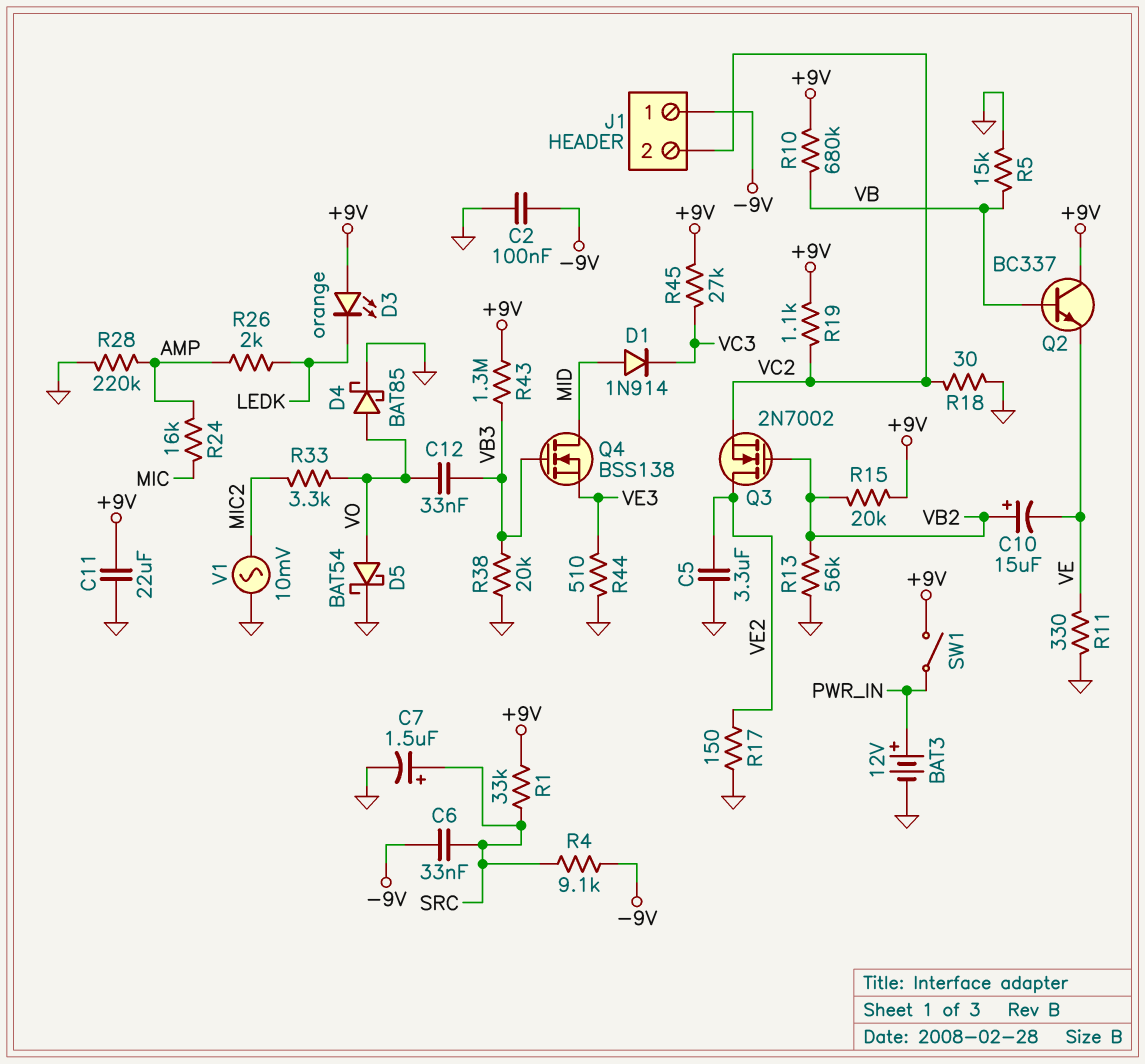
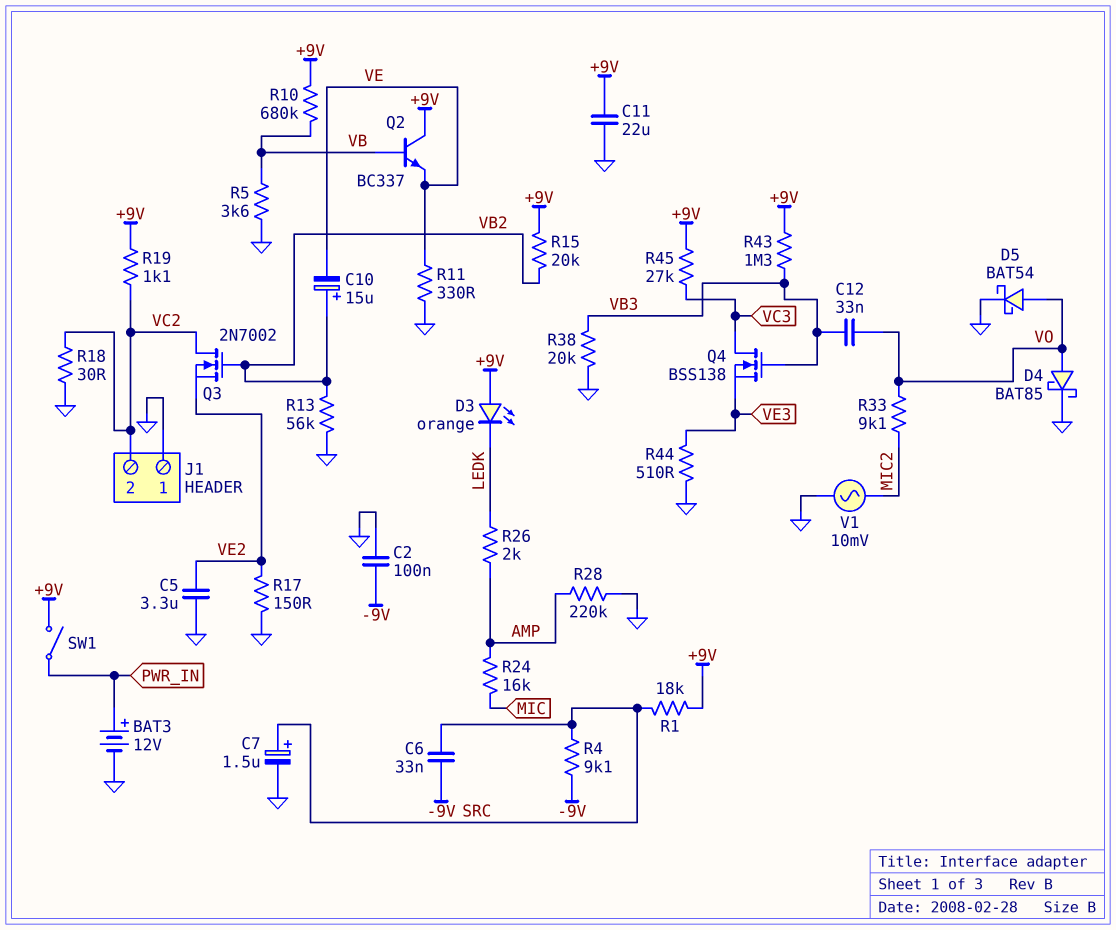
D1: diode 1N914 (A MID, K VC3) -> none
J1 pin 1: -9V -> GND
Q3: NMOS 2N7002 (G VB2, D VE2, S VC2) -> NMOS 2N7002 (G VB2, D VC2, S VE2)
Q4: NMOS BSS138 (G VB3, D MID, S VE3) -> NMOS BSS138 (G VB3, D VC3, S VE3)
R1: 33k (+9V, SRC) -> 18k (+9V, SRC)
R5: 15k (GND, VB) -> 3.6k (GND, VB)
R33: 3.3k (MIC2, VO) -> 9.1k (MIC2, VO)

